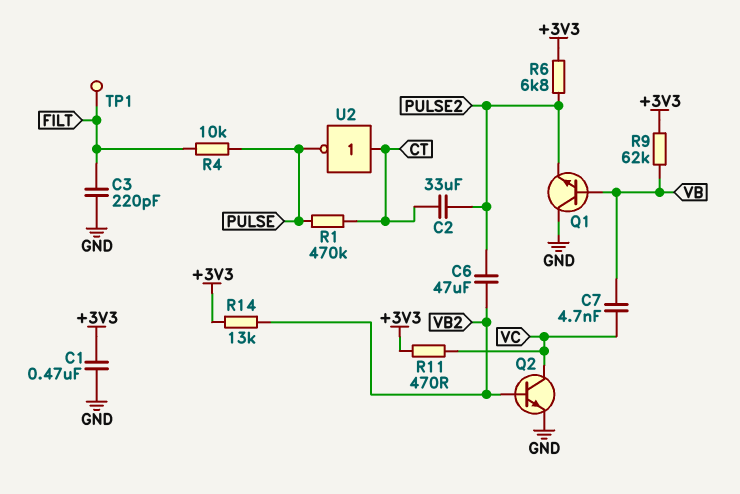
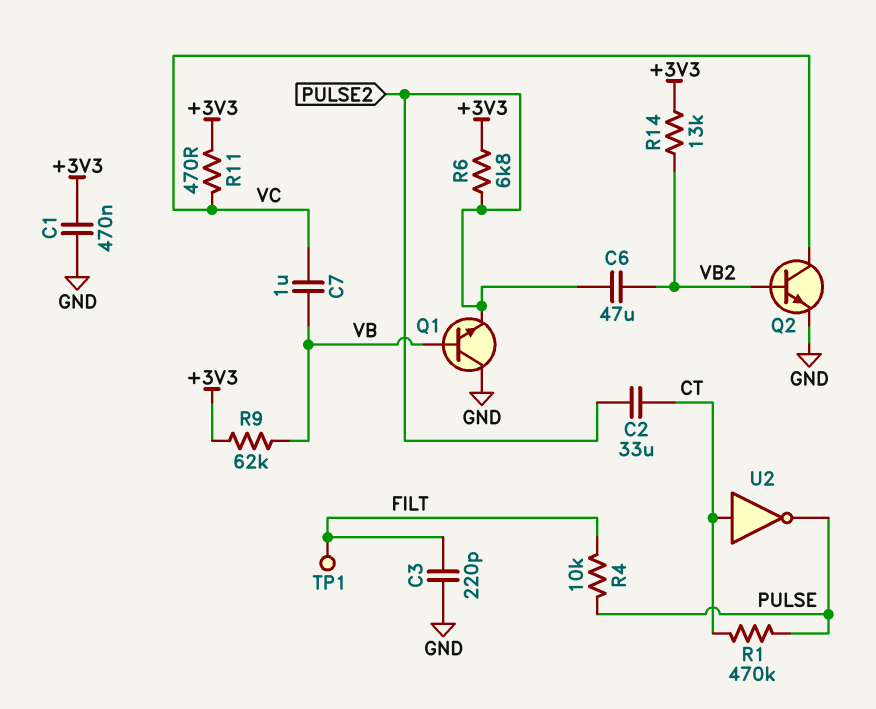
C7: 4.7nF (VB, VC) -> 1uF (VB, VC)

